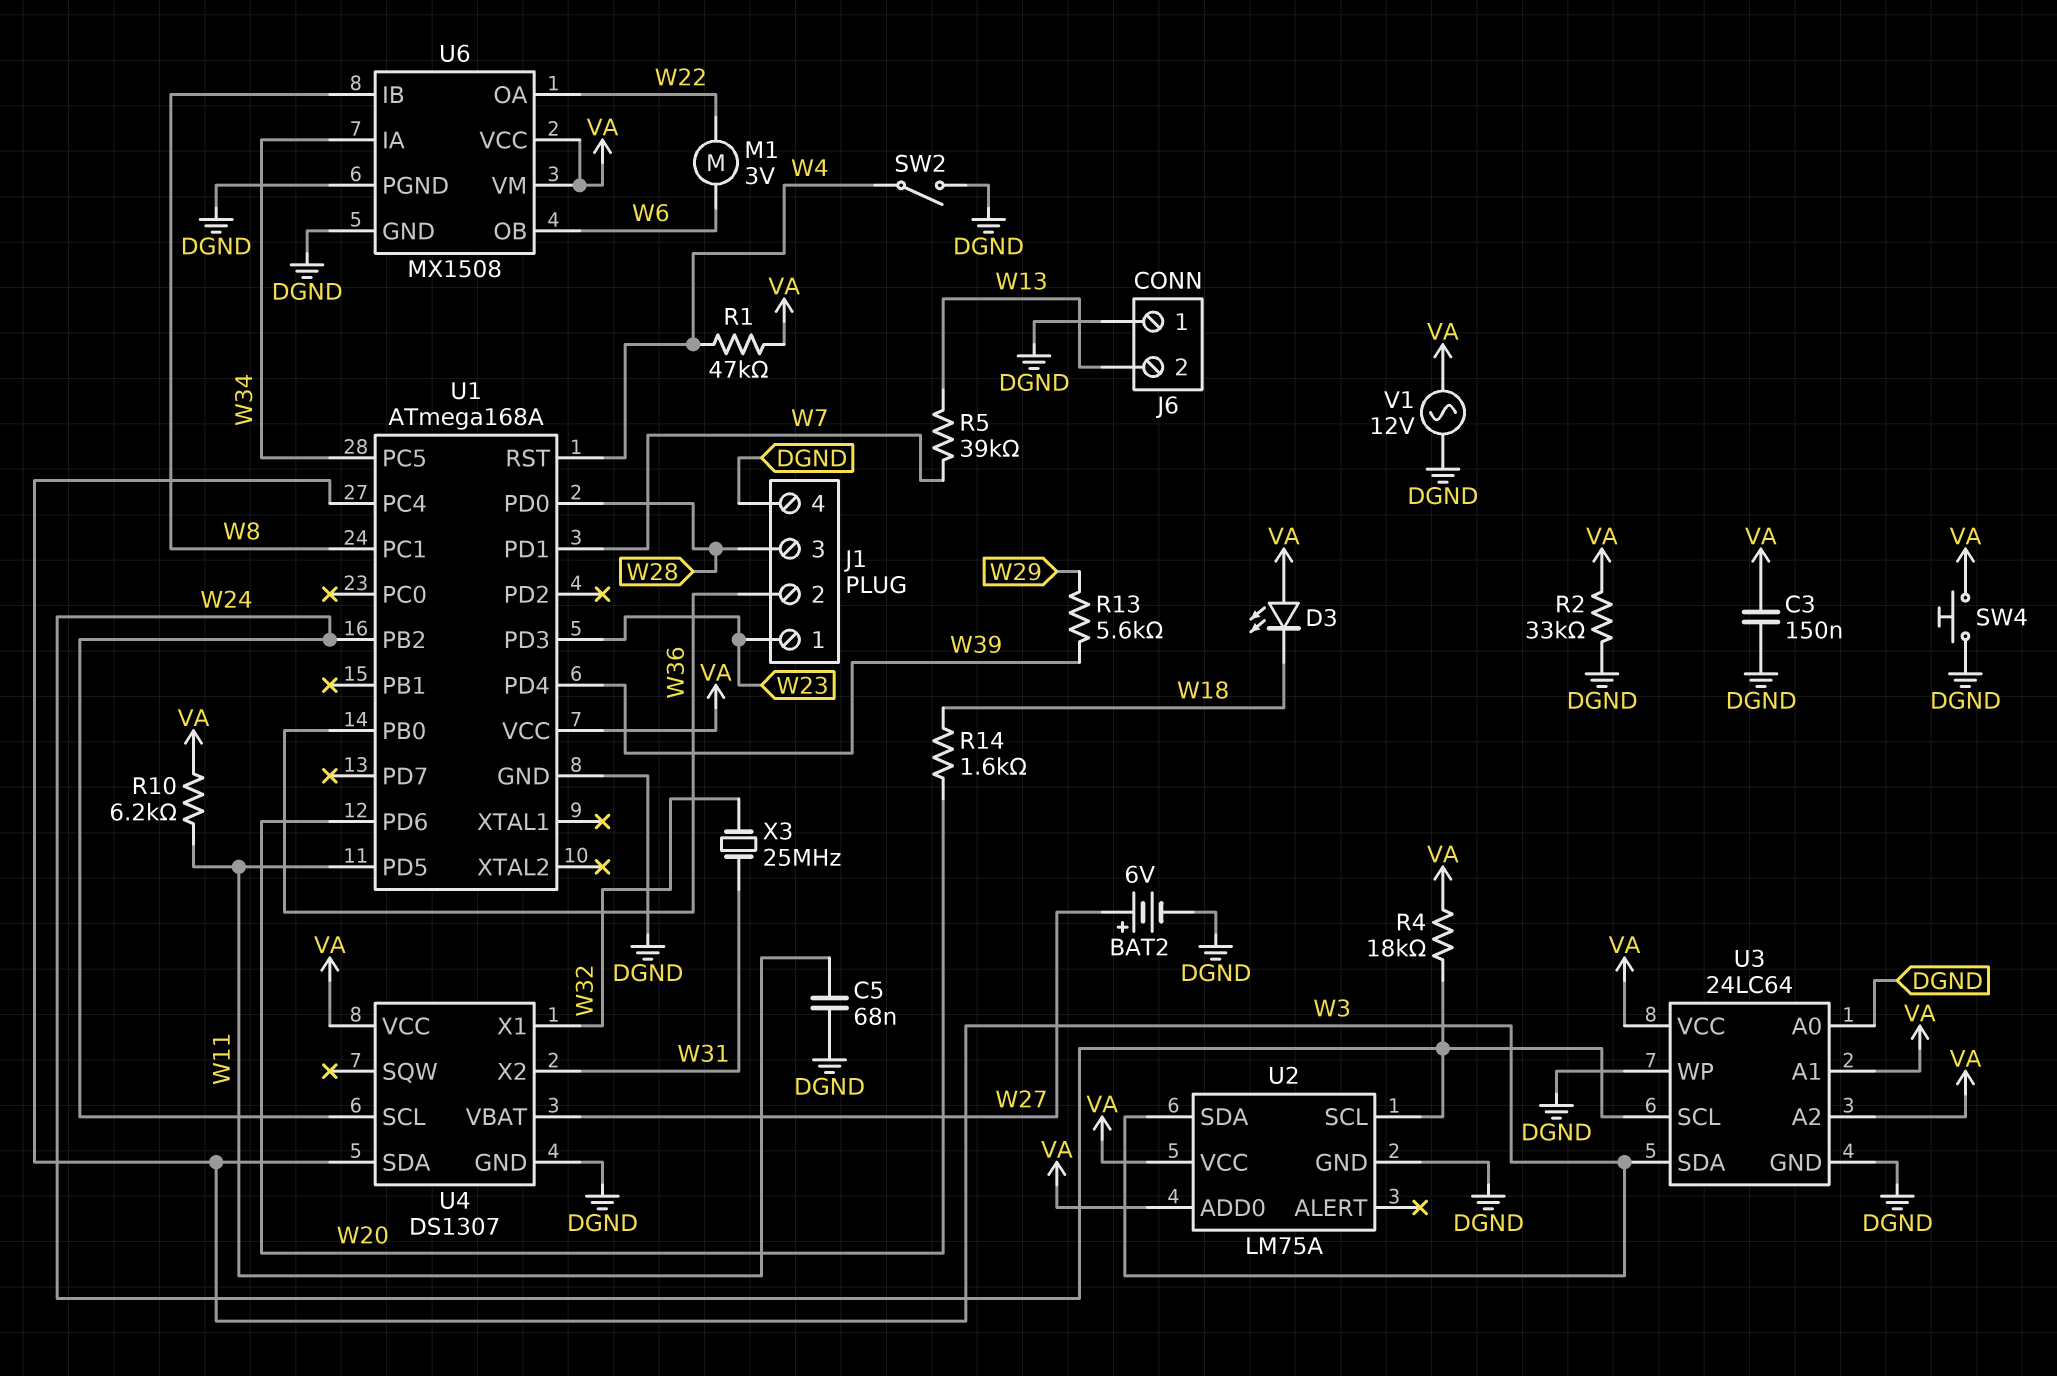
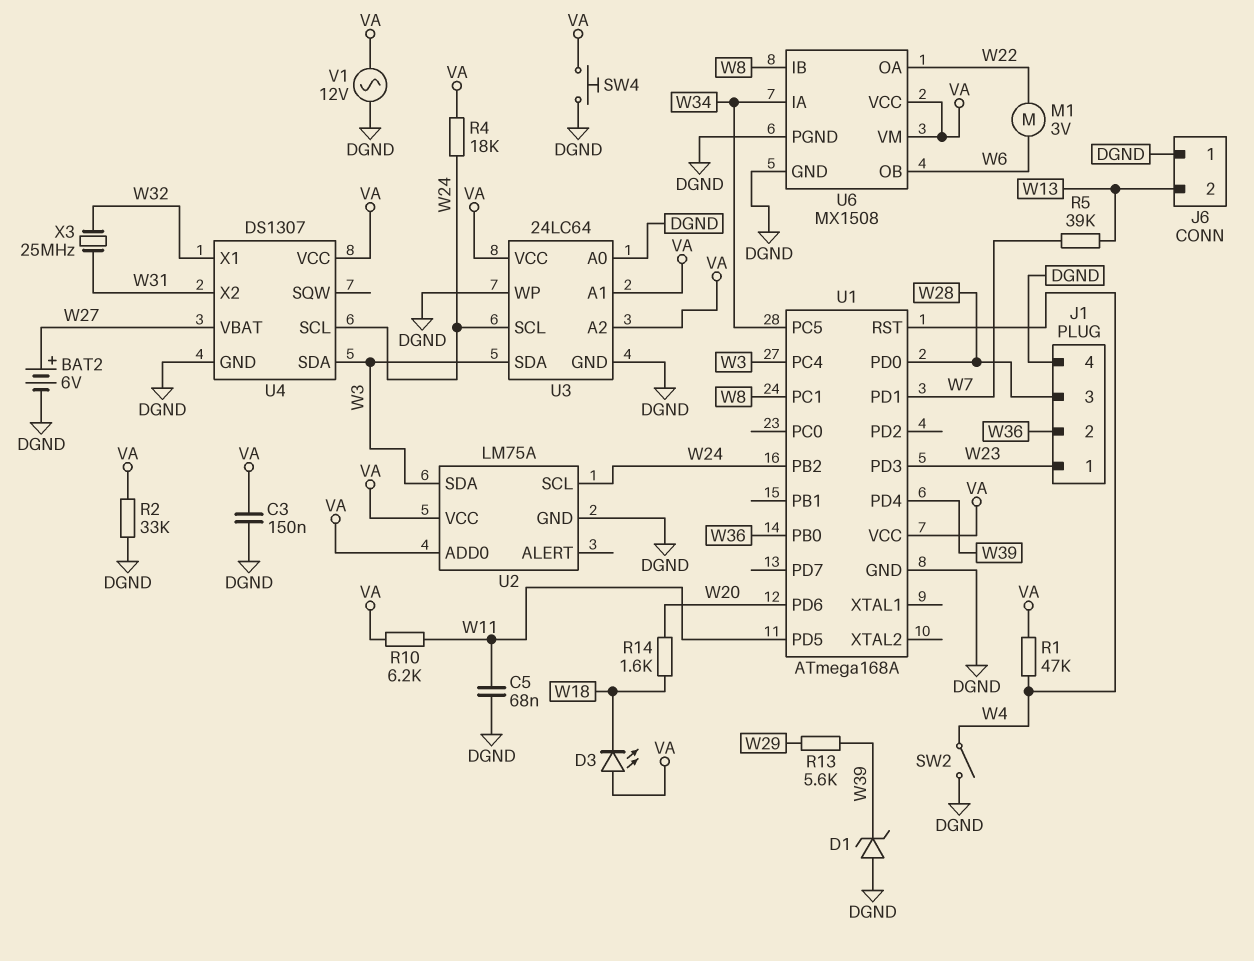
D1: none -> zener (A DGND, K W39)

